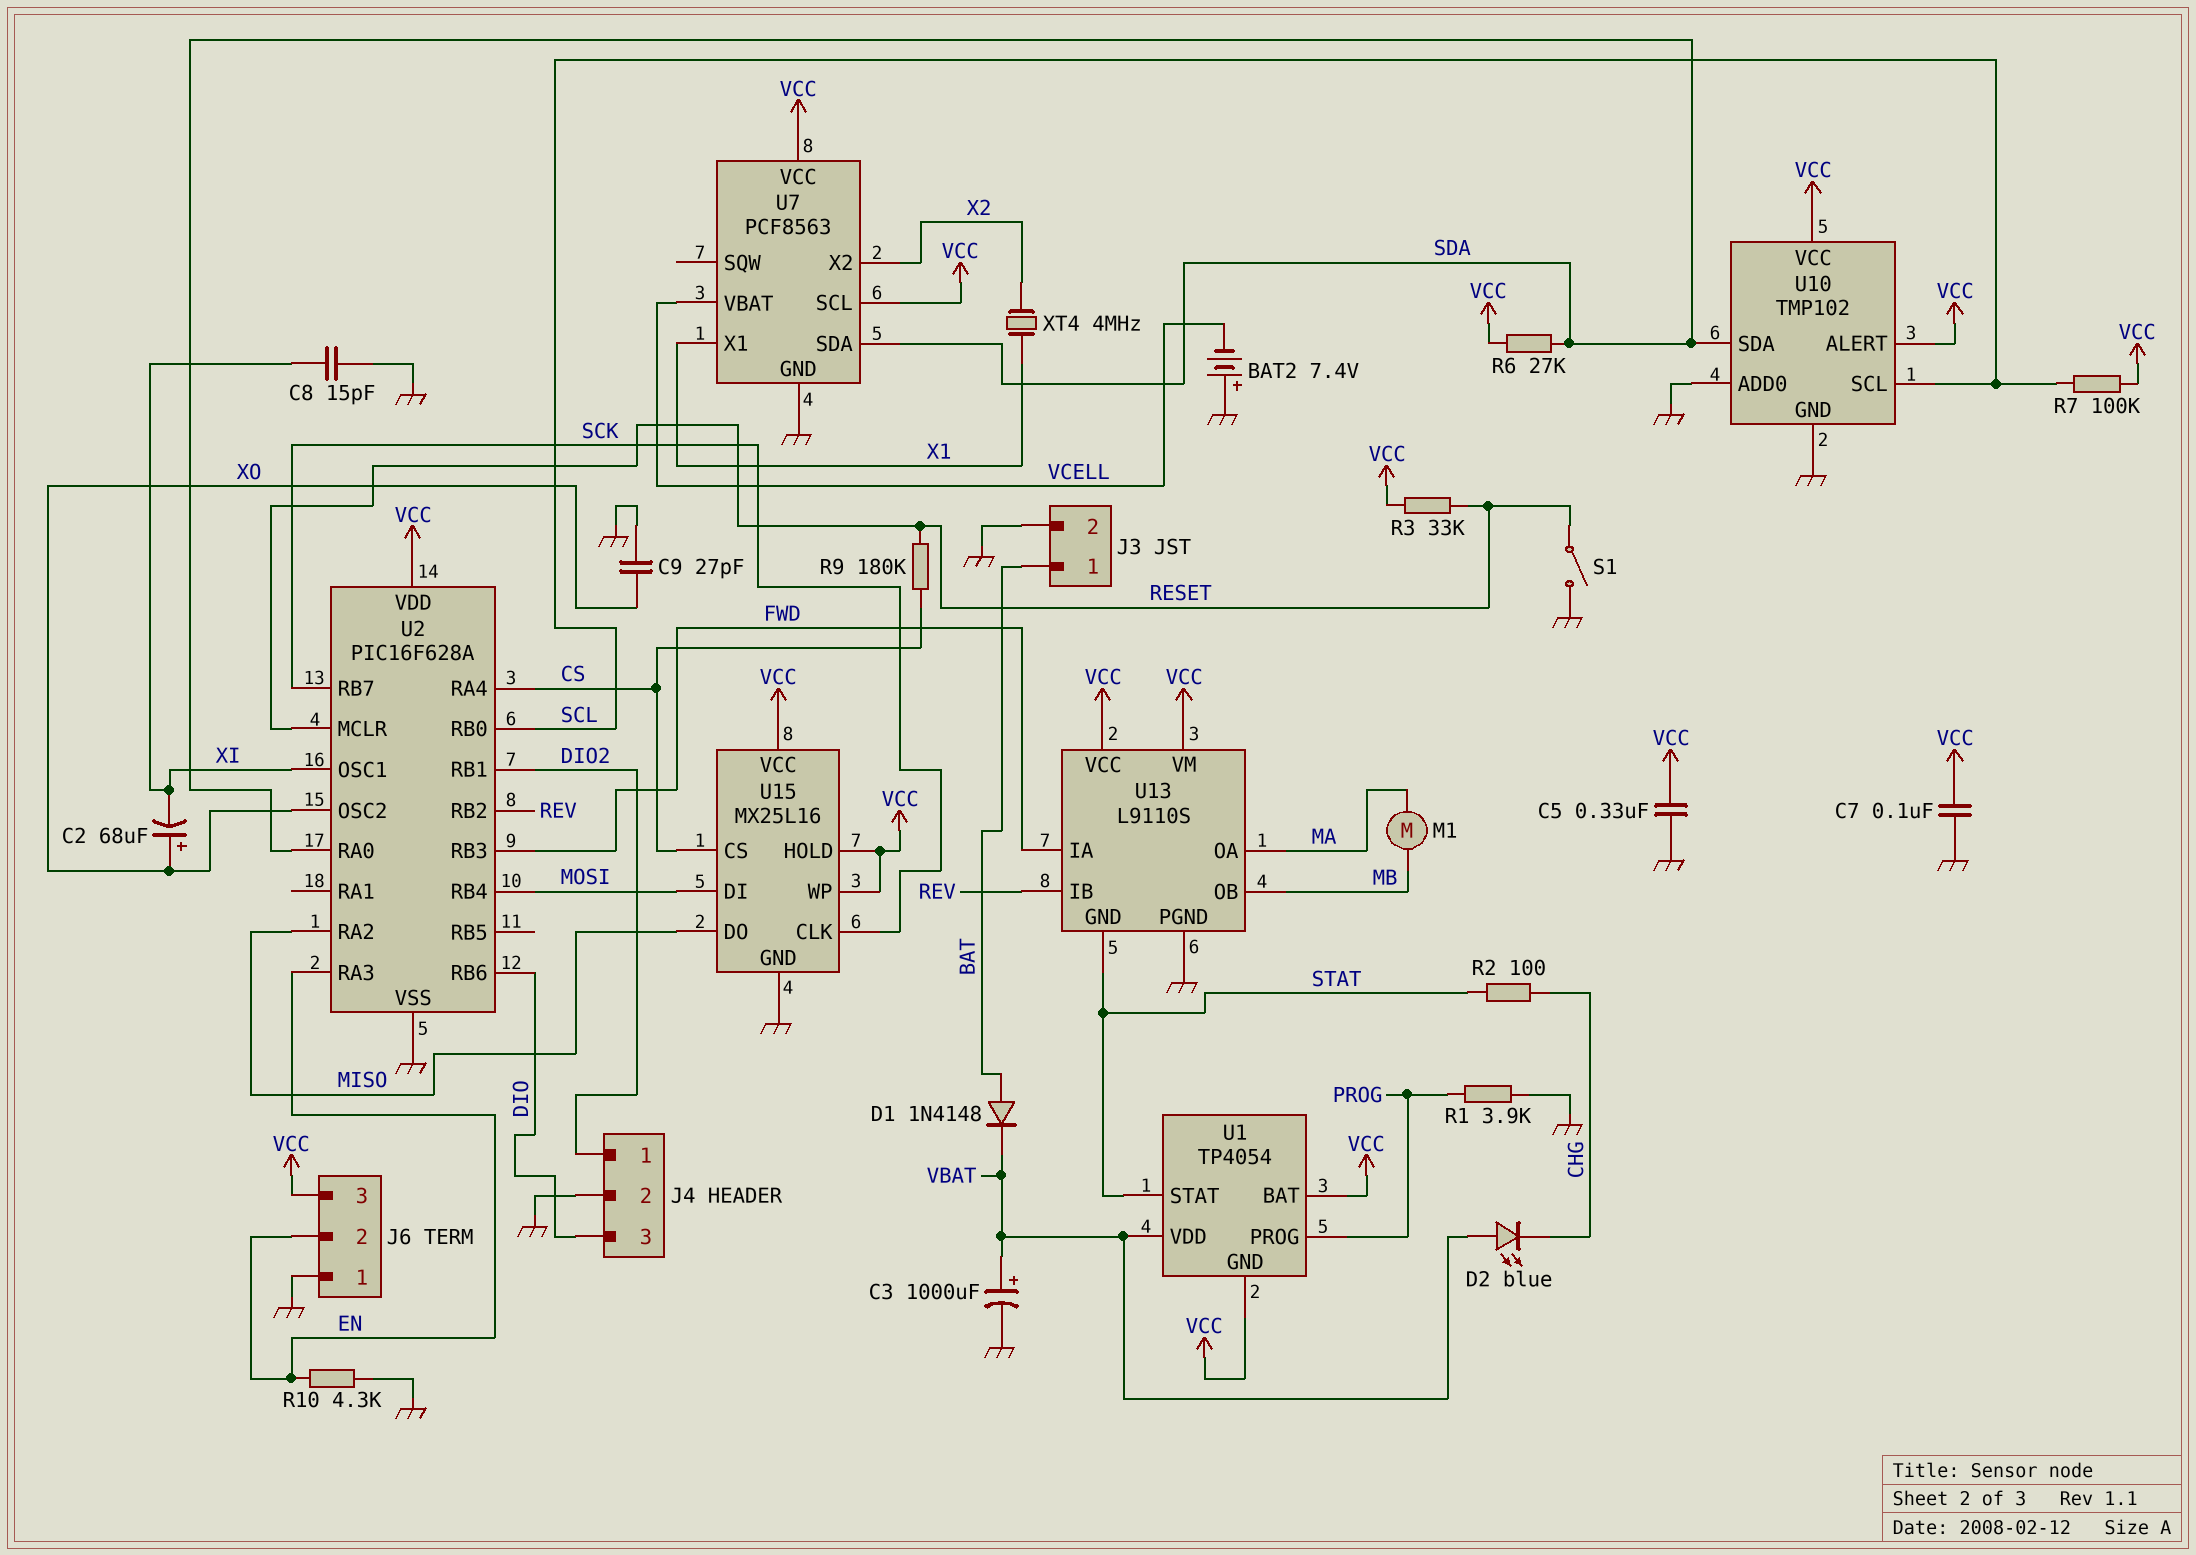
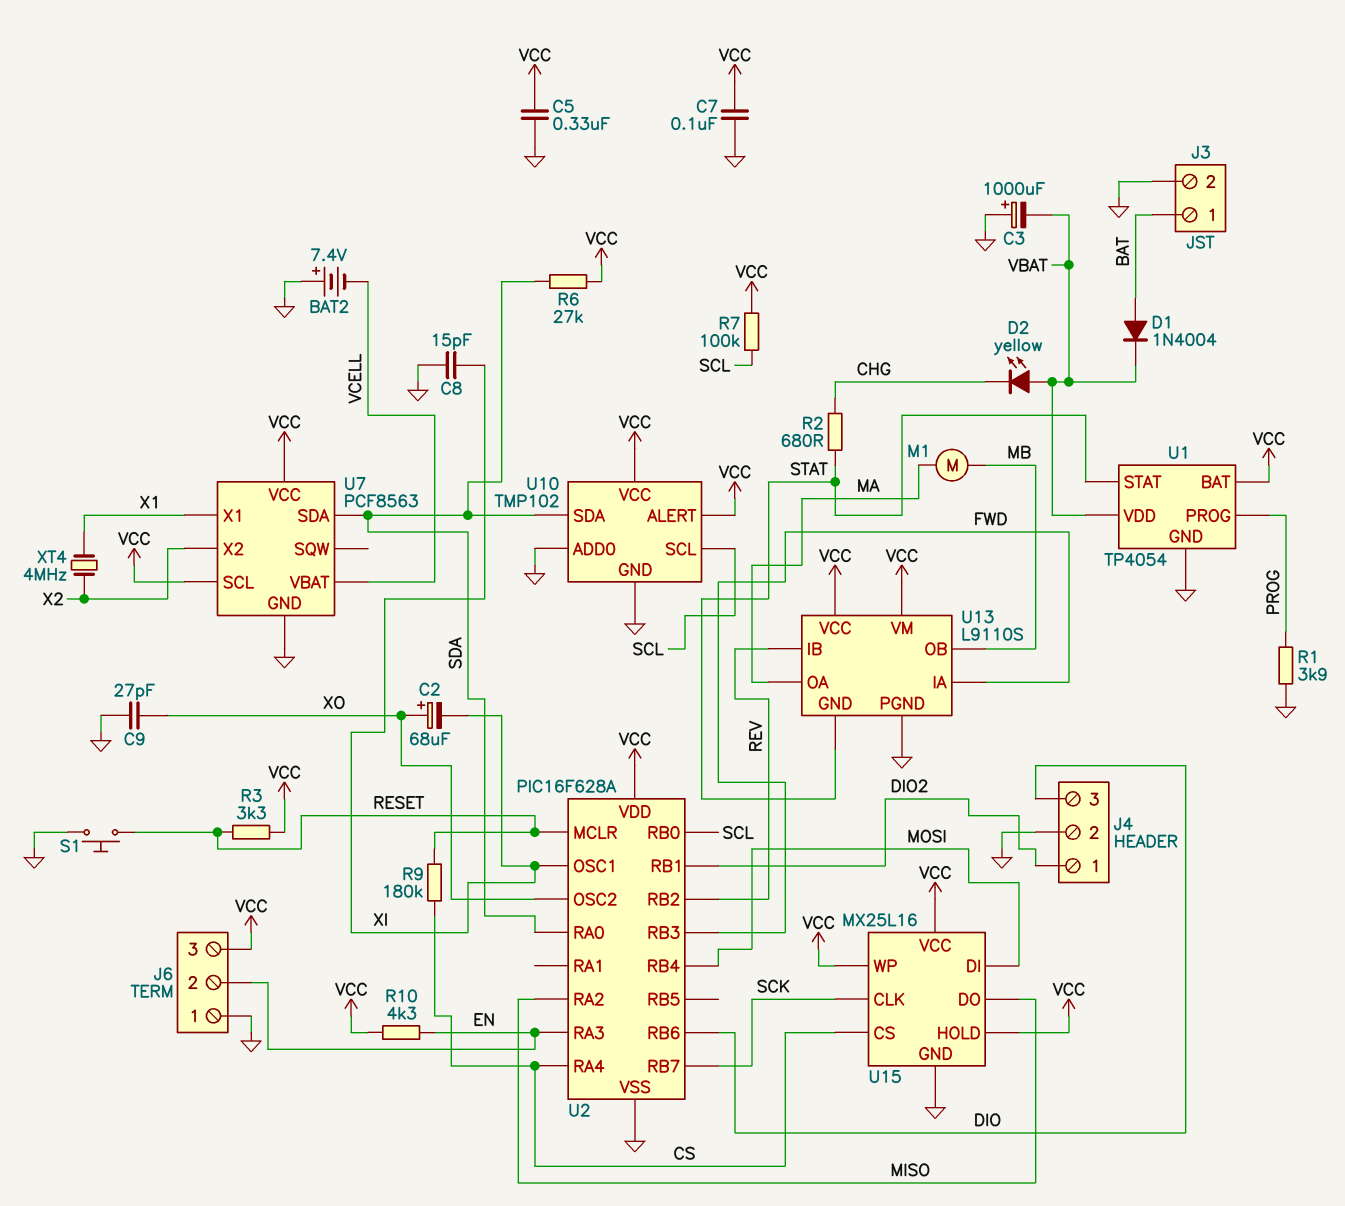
C3: 1000uF (plus VBAT, minus GND) -> 1000uF (plus GND, minus VBAT)
D1: diode 1N4148 (A BAT, K VBAT) -> diode 1N4004 (A BAT, K VBAT)
D2: LED blue (A VBAT, K CHG) -> LED yellow (A VBAT, K CHG)
R2: 100 (CHG, STAT) -> 680 (CHG, STAT)
R3: 33k (RESET, VCC) -> 3.3k (RESET, VCC)
R10: 4.3k (EN, GND) -> 4.3k (EN, VCC)
S1: switch (GND, RESET) -> button (GND, RESET)
U1 pin GND: VCC -> GND

